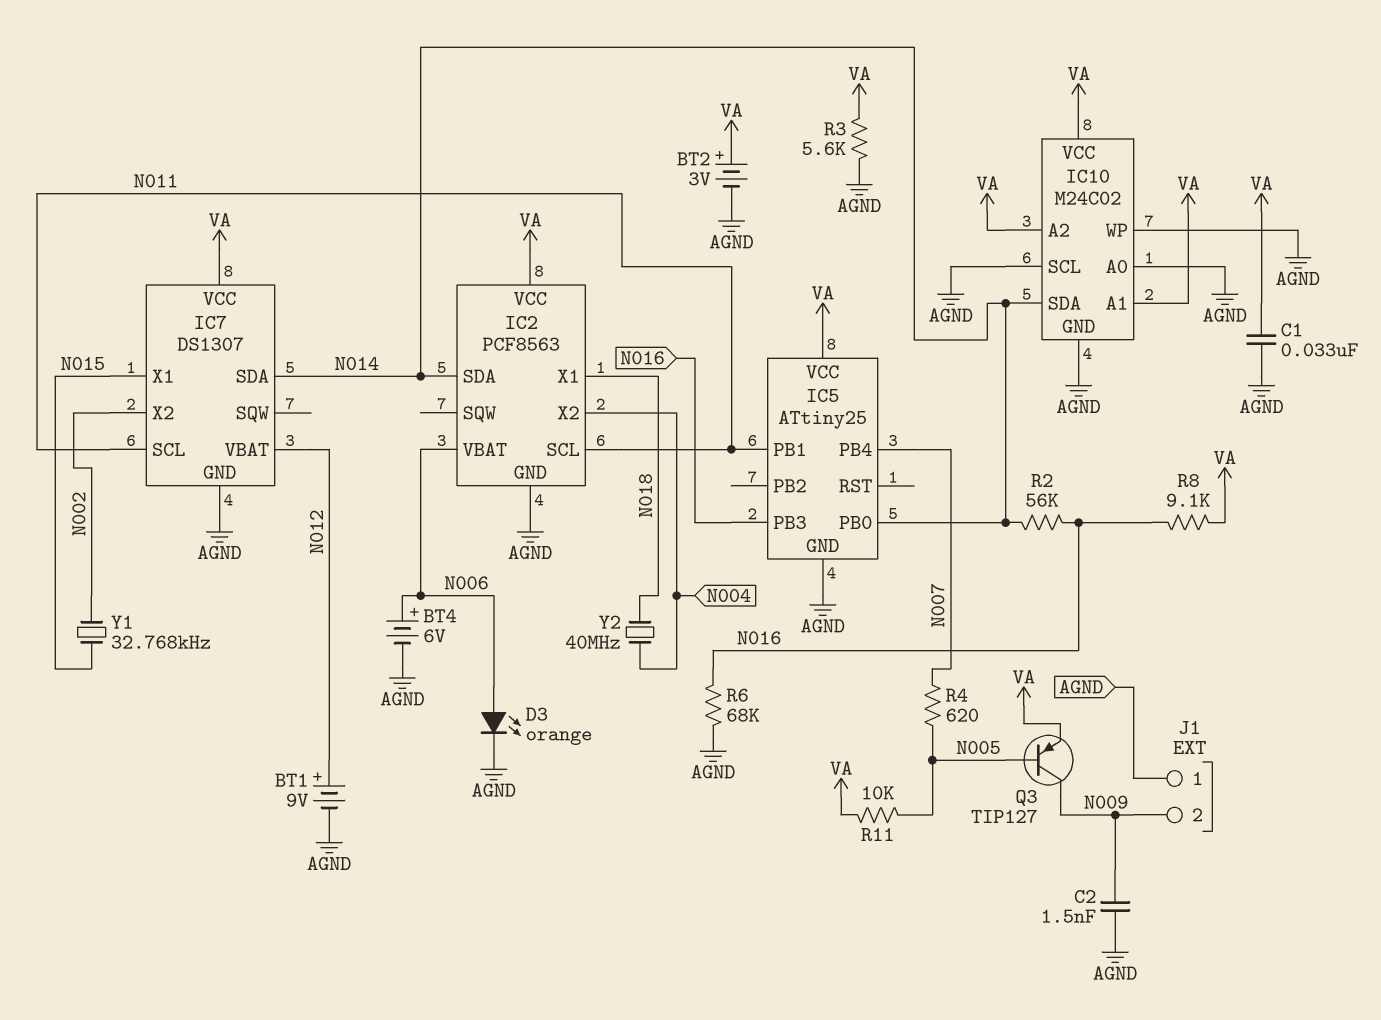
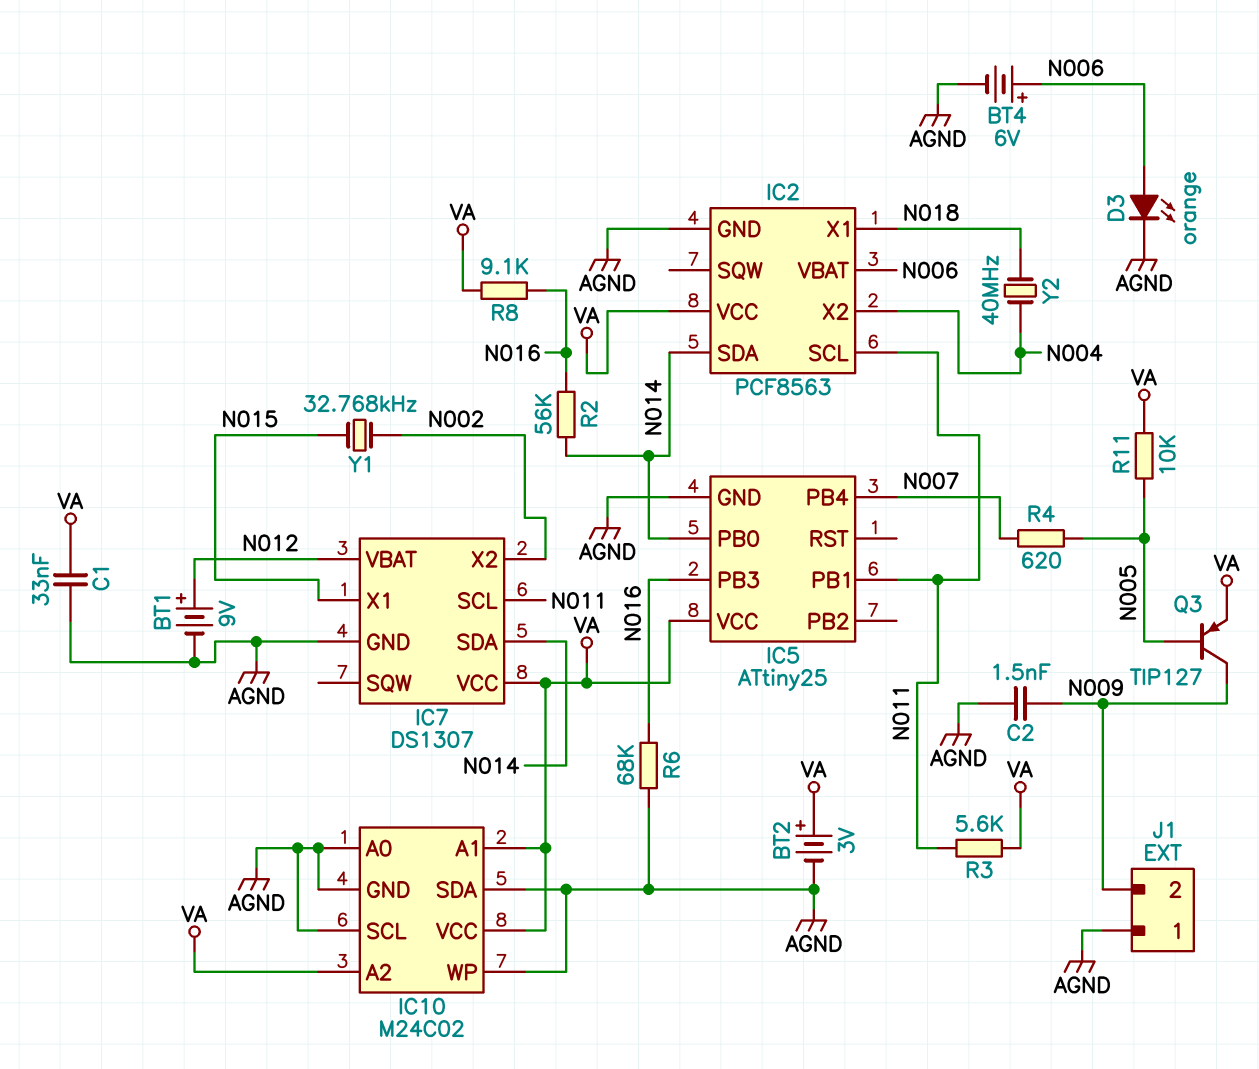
IC10 pin SDA: N014 -> AGND
R3: 5.6k (AGND, VA) -> 5.6k (N011, VA)

